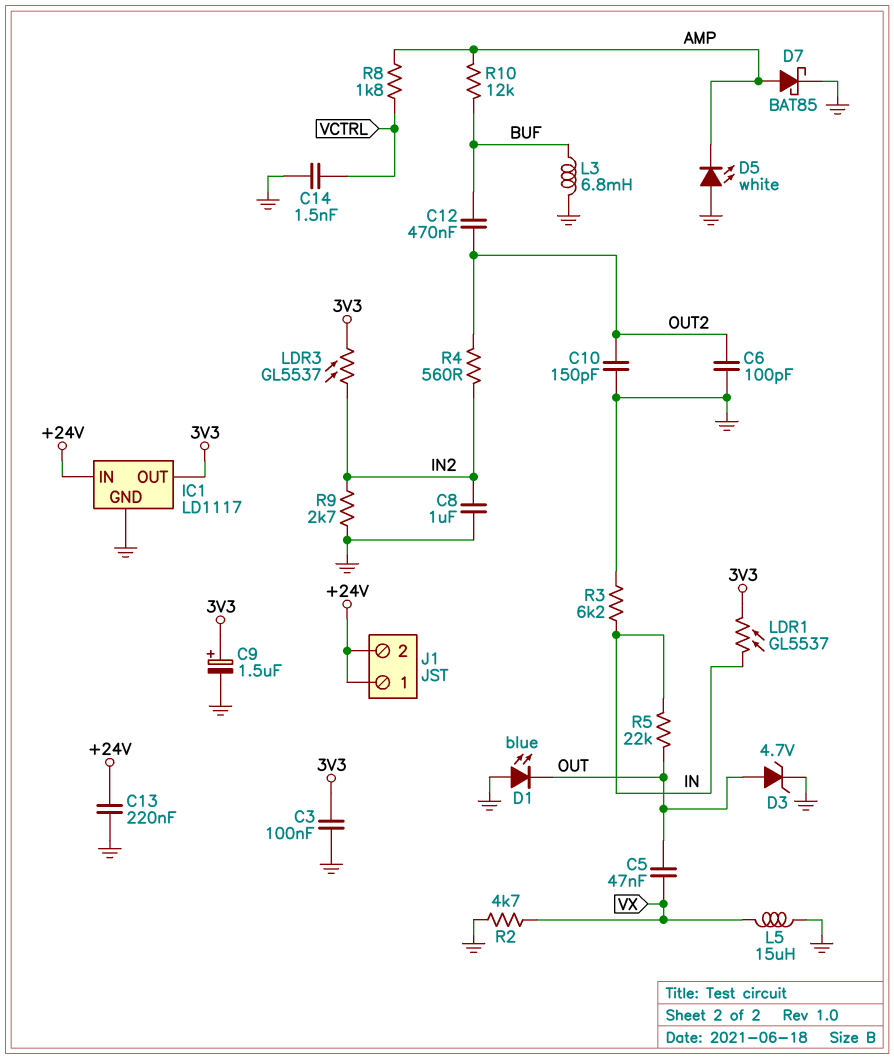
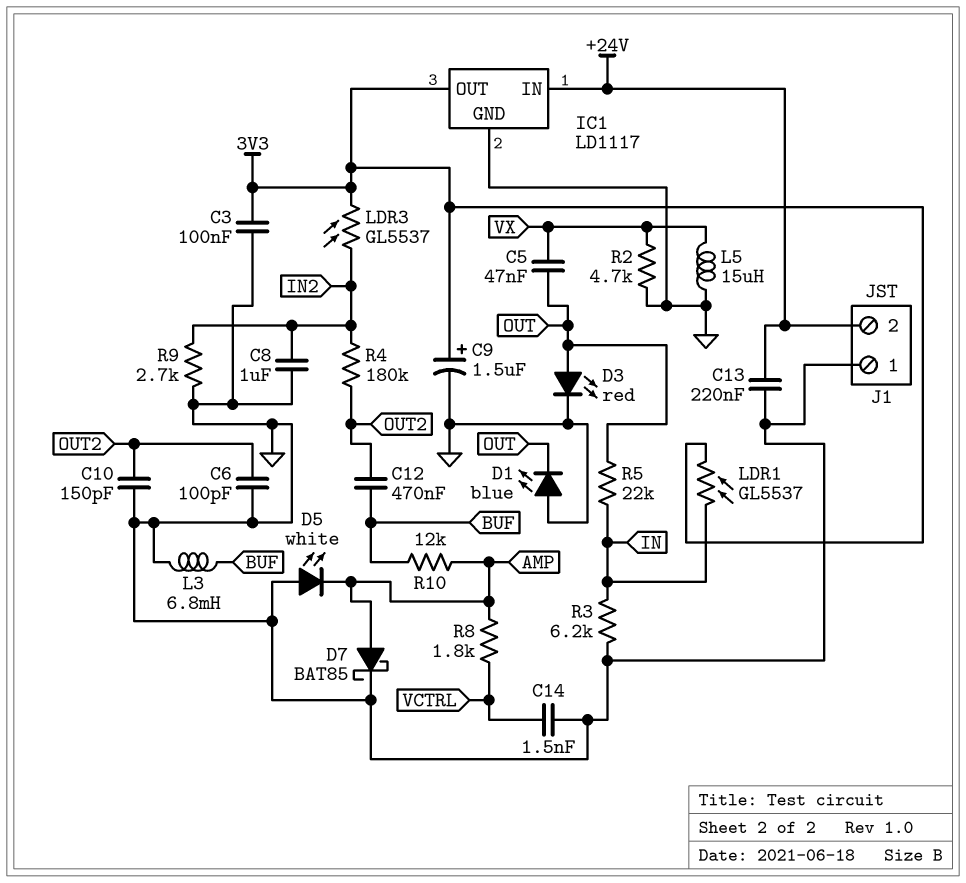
D3: zener 4.7V (A OUT, K GND) -> LED red (A OUT, K GND)
J1 pin 1: +24V -> GND
R4: 560 (IN2, OUT2) -> 180k (IN2, OUT2)

